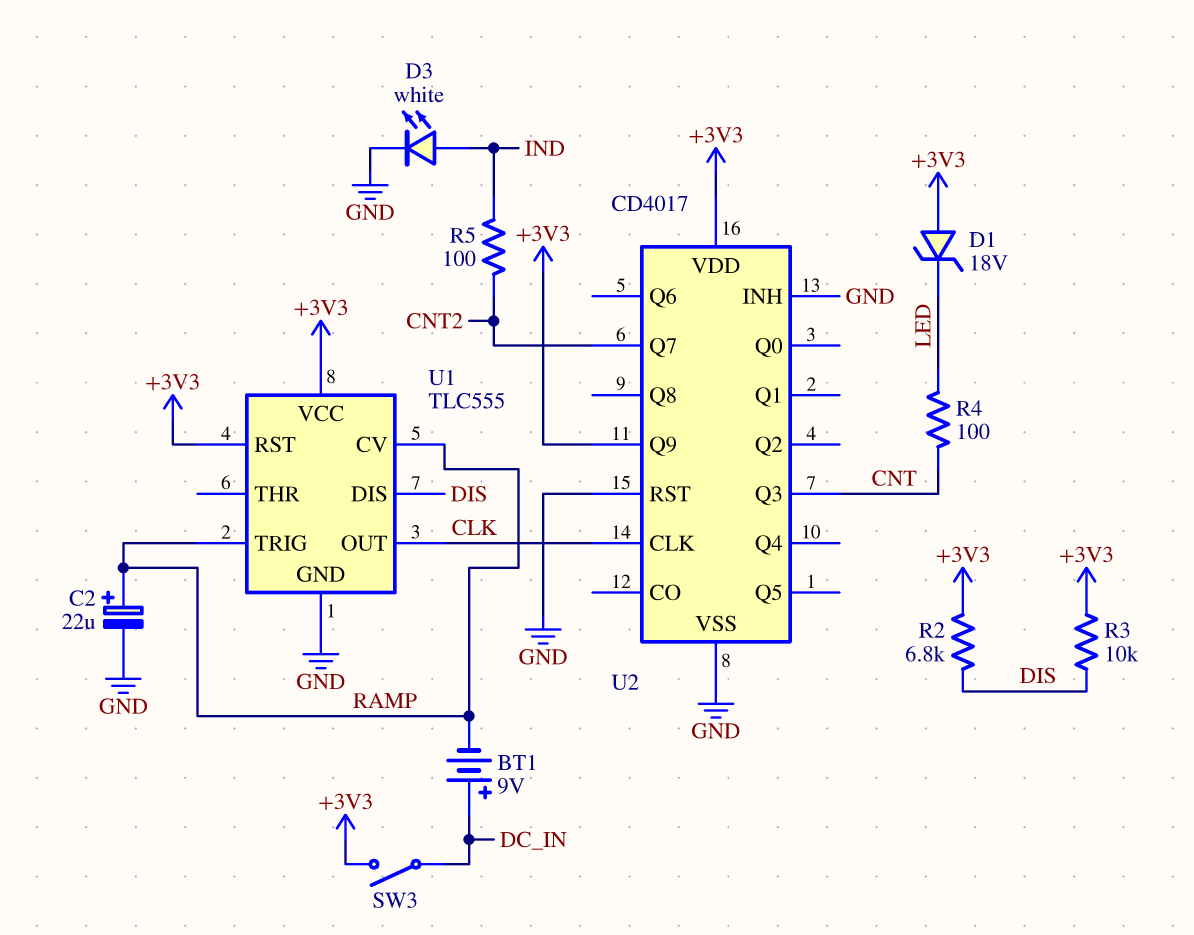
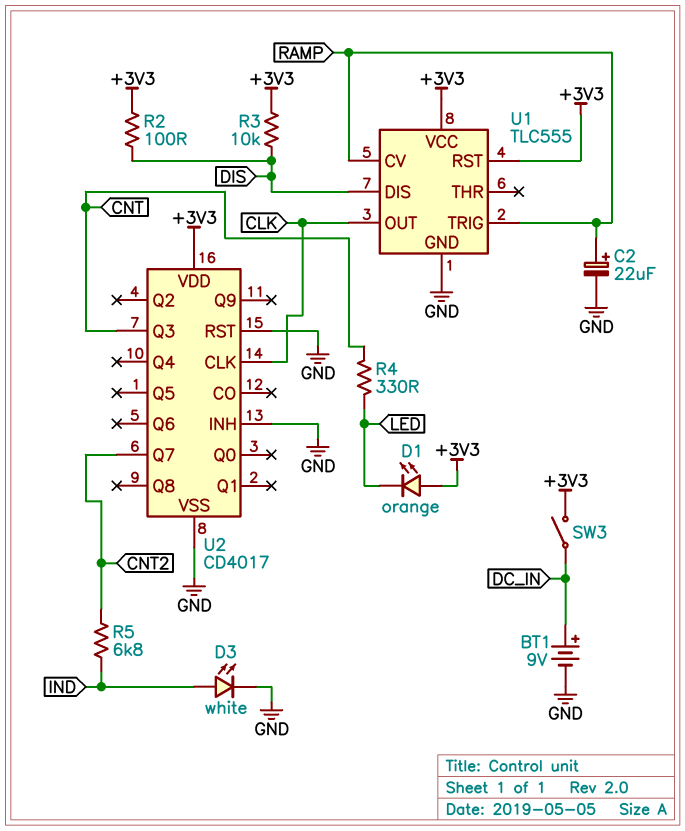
BT1: 9V (plus DC_IN, minus RAMP) -> 9V (plus DC_IN, minus GND)
D1: zener 18V (A +3V3, K LED) -> LED orange (A +3V3, K LED)
R2: 6.8k (+3V3, DIS) -> 100 (+3V3, DIS)
R4: 100 (CNT, LED) -> 330 (CNT, LED)
R5: 100 (CNT2, IND) -> 6.8k (CNT2, IND)
U2 pin Q9: +3V3 -> none

